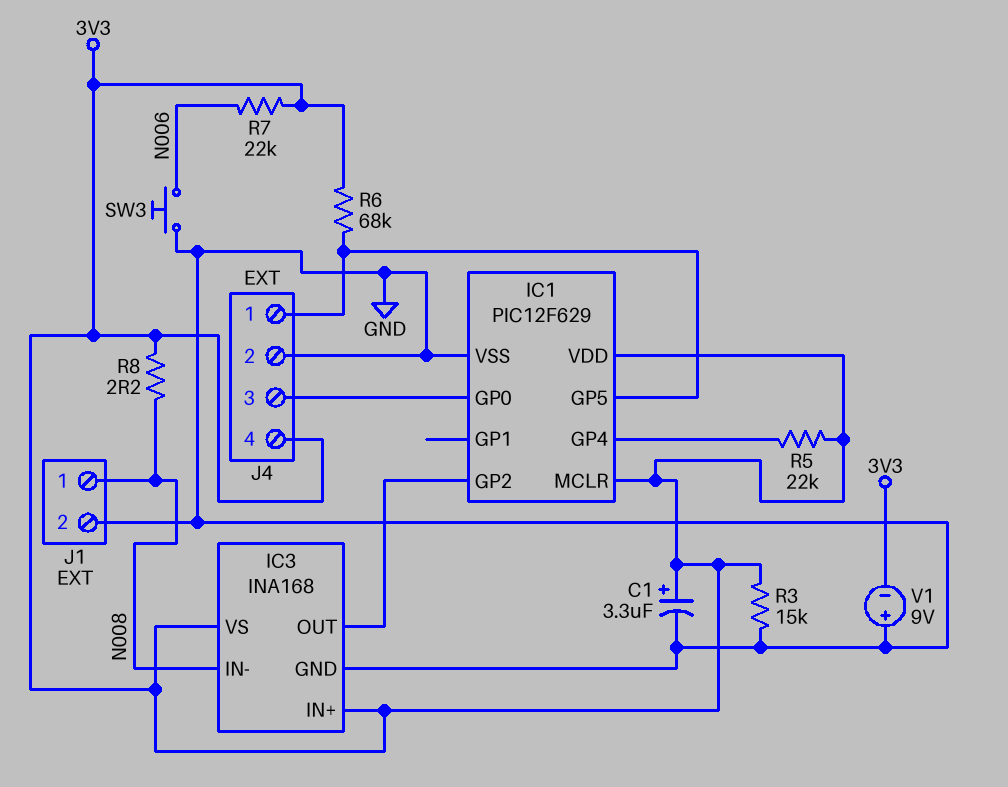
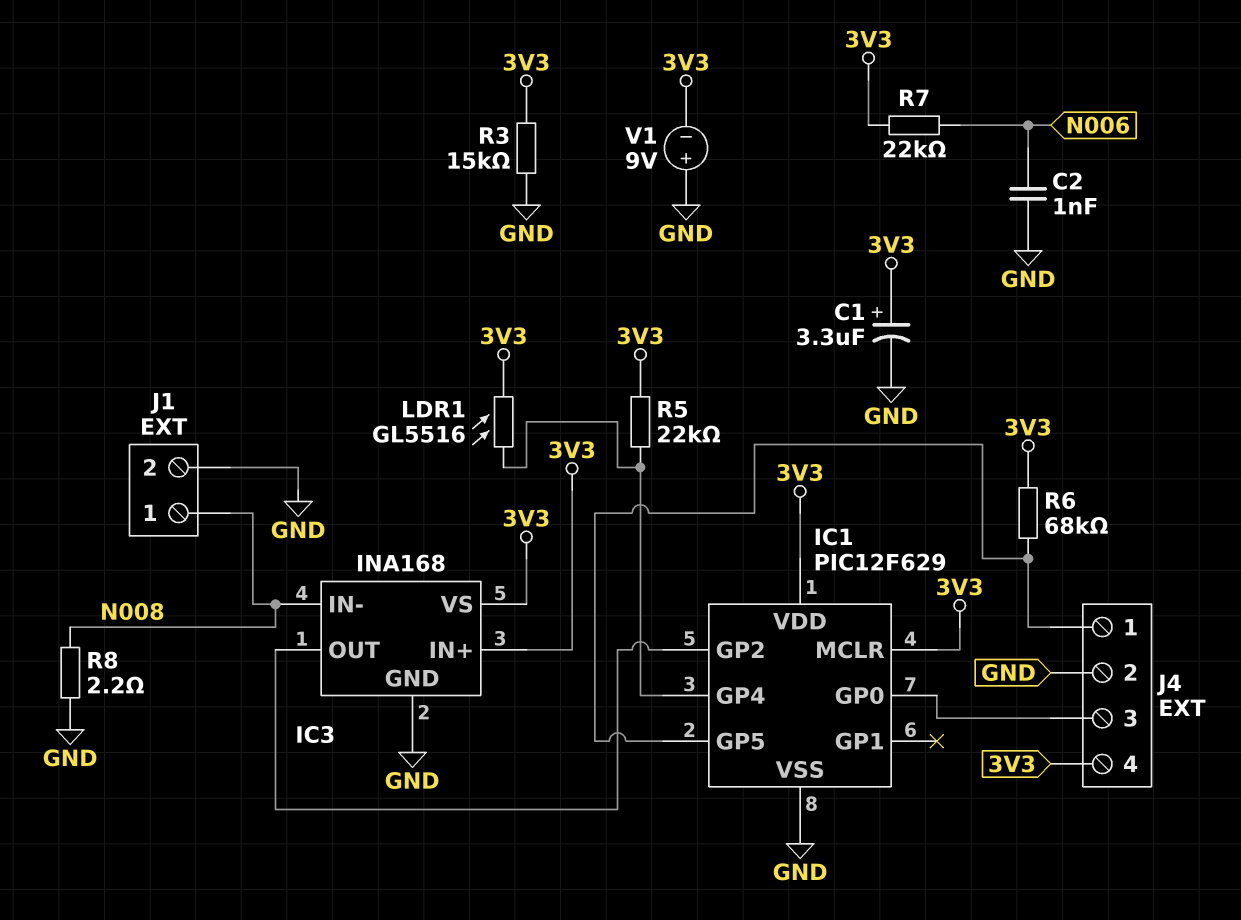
C2: none -> 1nF (GND, N006)
LDR1: none -> GL5516 (3V3, IC1/GP4)
R8: 2.2 (3V3, N008) -> 2.2 (GND, N008)
SW3: button (GND, N006) -> none

